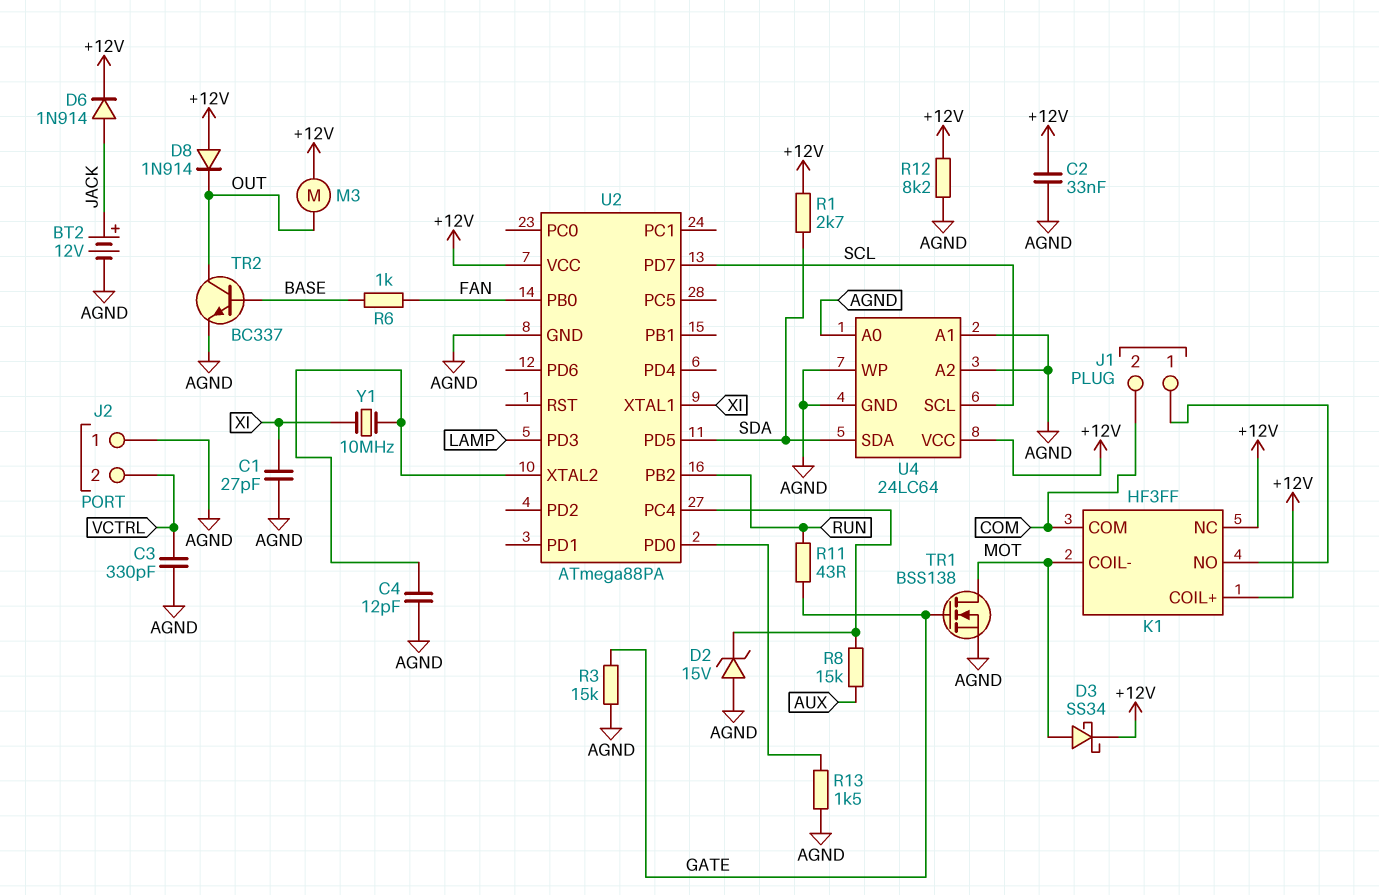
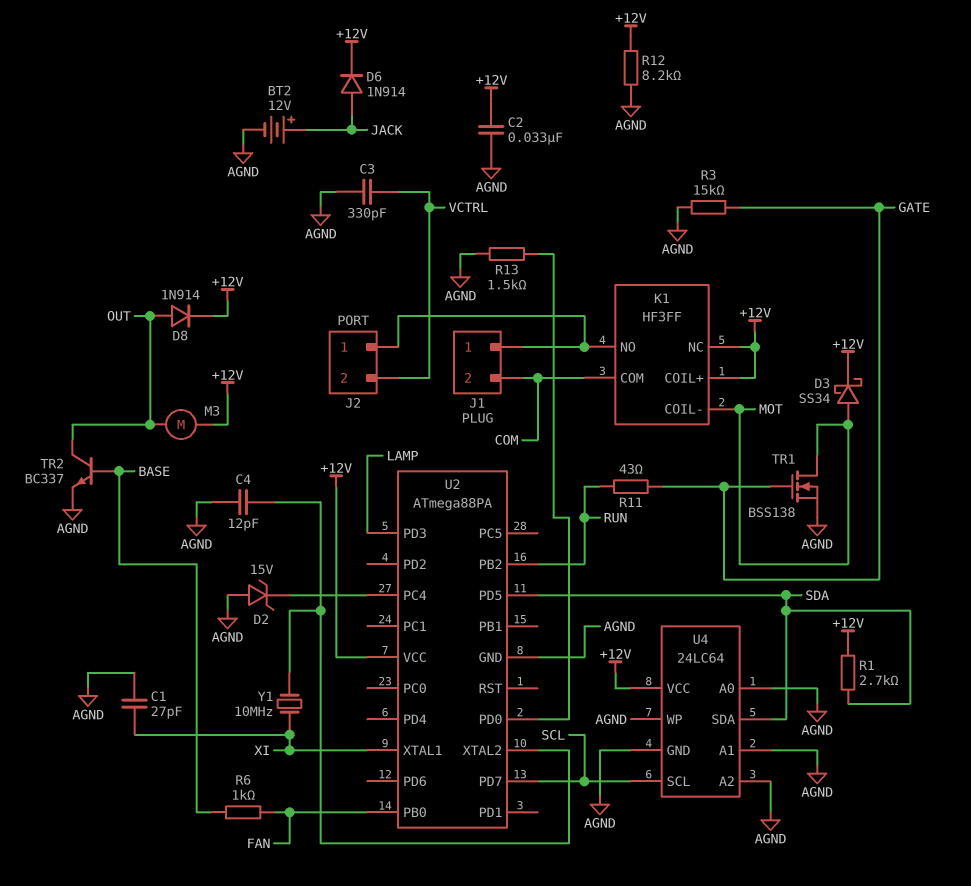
D8: diode 1N914 (A +12V, K OUT) -> diode 1N914 (A OUT, K +12V)
J2 pin 1: AGND -> J1/1
R8: 15k (AUX, U2/PC4) -> none

